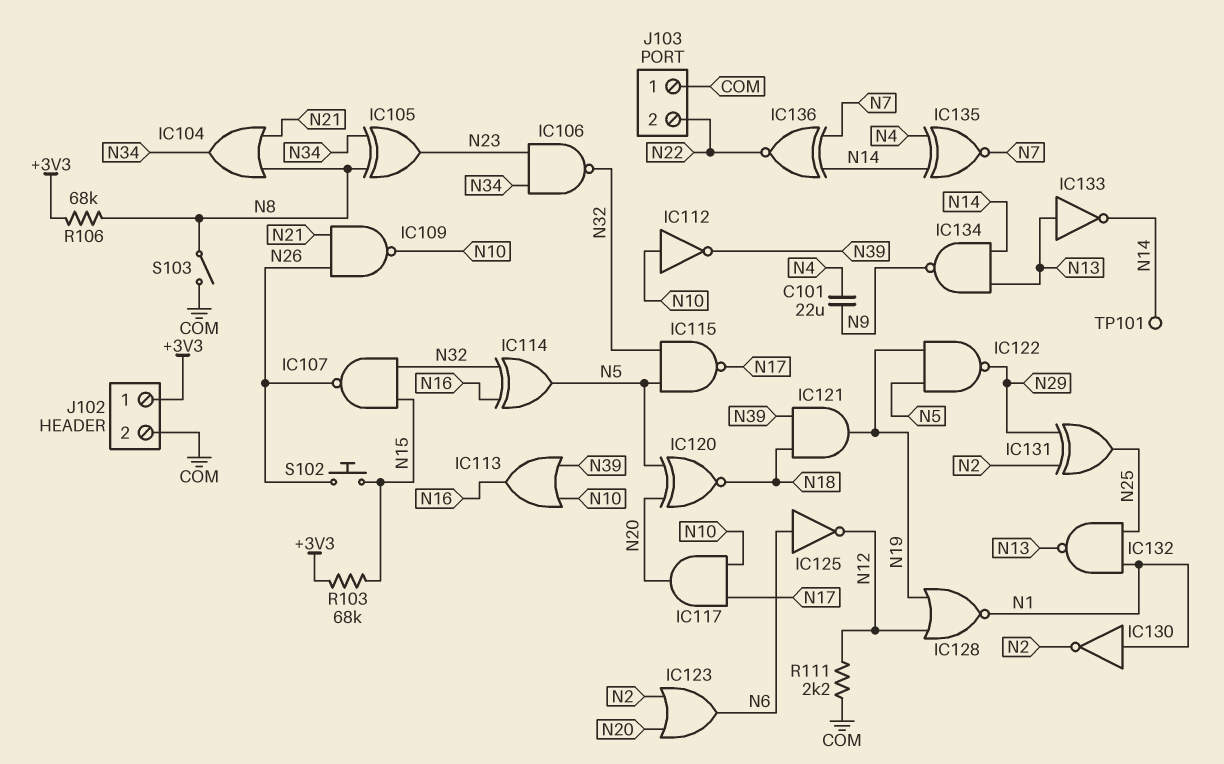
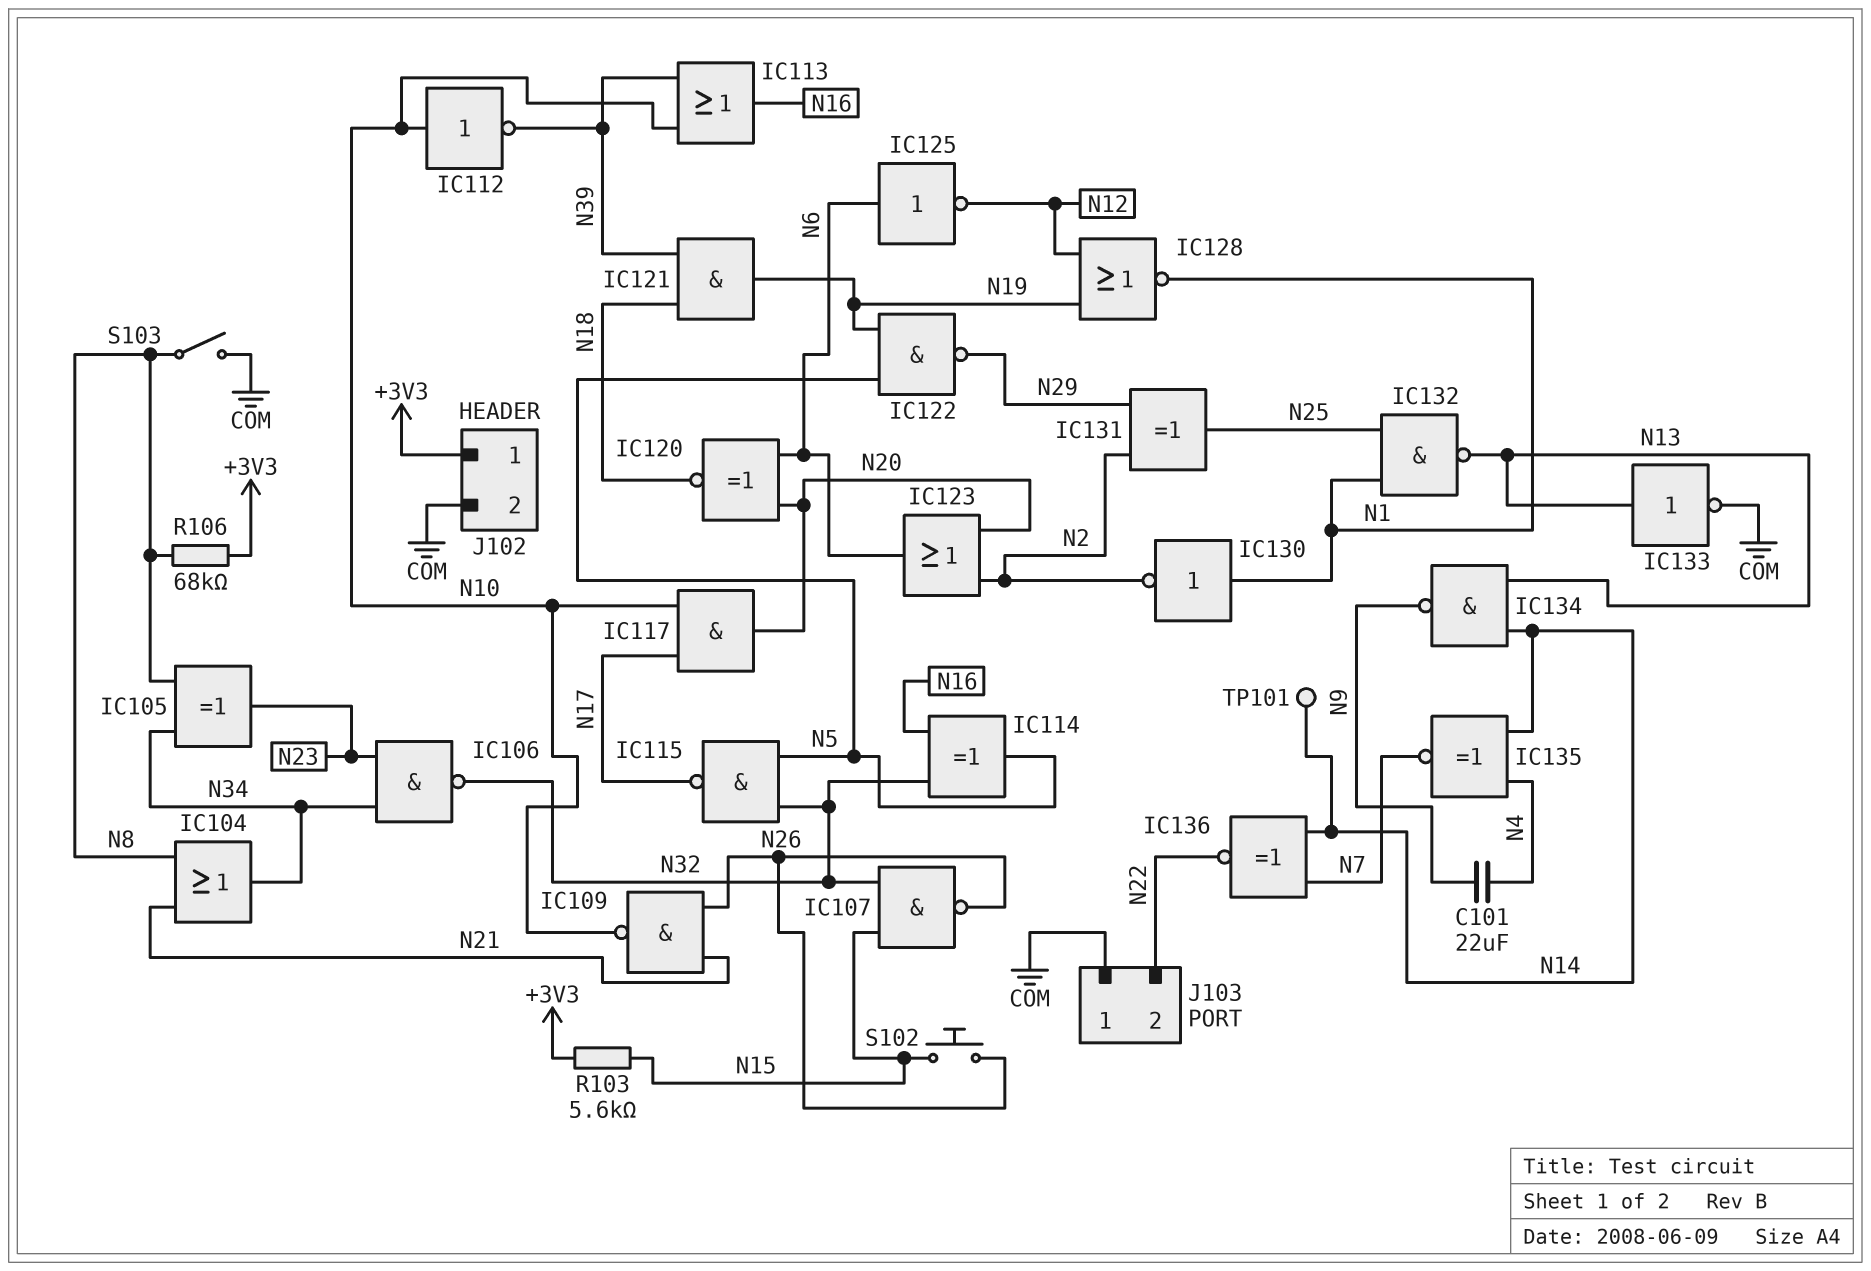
IC120: XNOR (in N5, in N20, out N18) -> XNOR (in N6, in N20, out N18)
IC133: NOT (in N13, out N14) -> NOT (in N13, out COM)
R103: 68k (+3V3, N15) -> 5.6k (+3V3, N15)
R111: 2.2k (COM, N12) -> none

